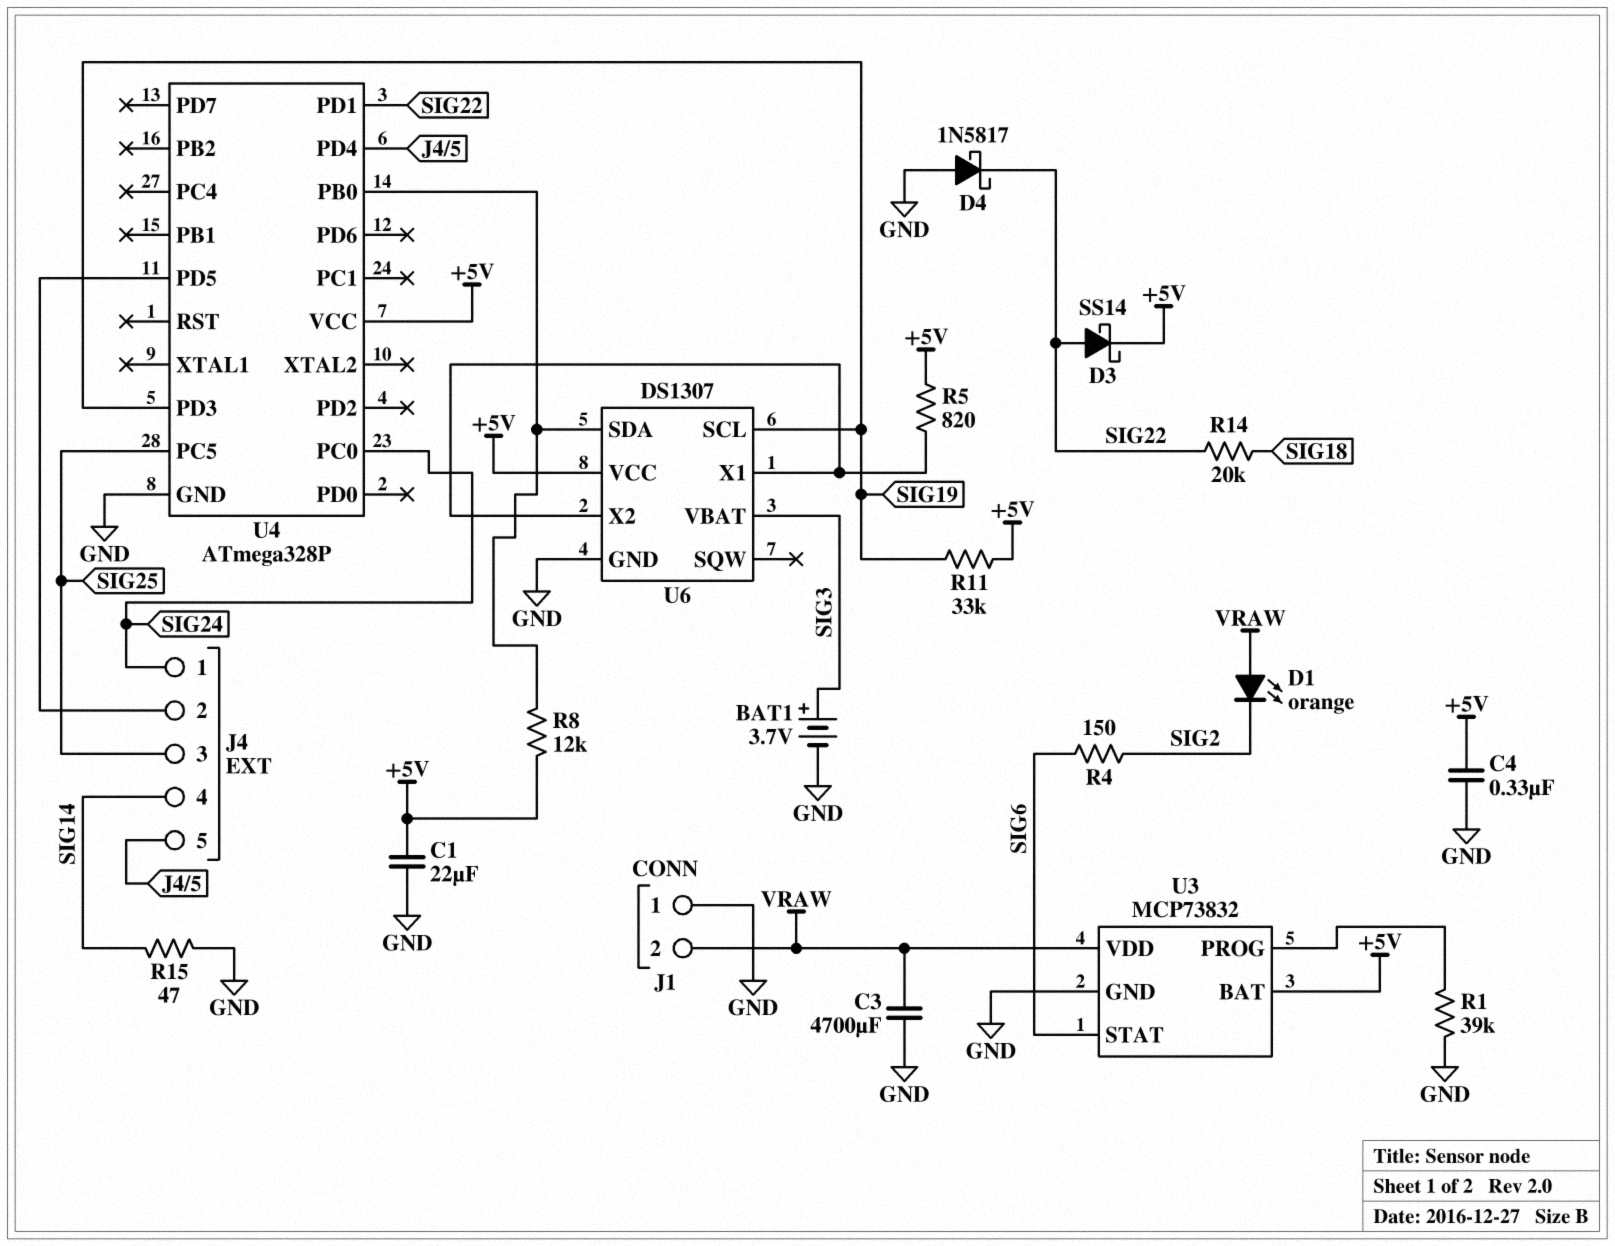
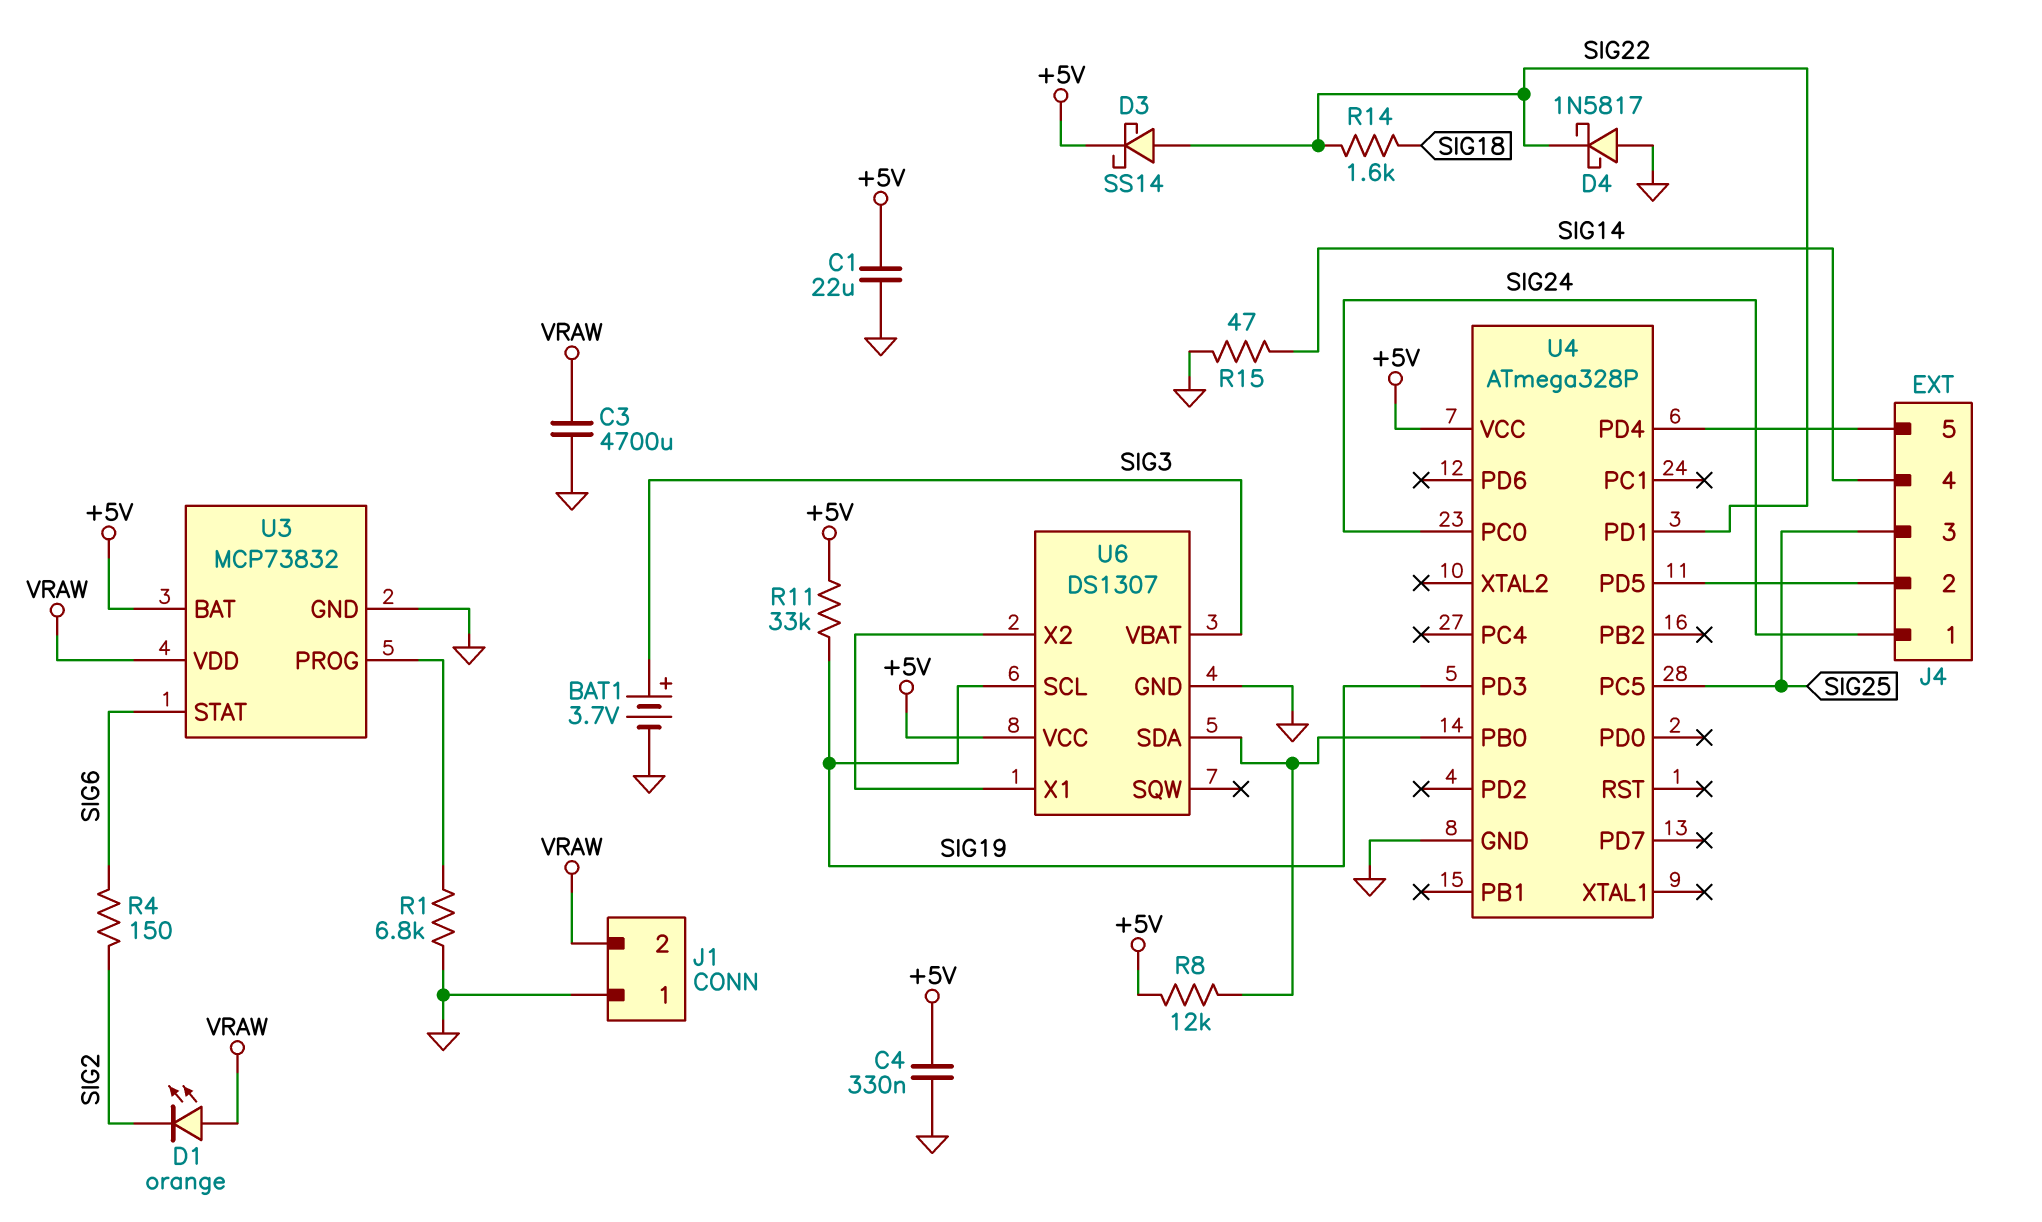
R1: 39k (GND, U3/PROG) -> 6.8k (GND, U3/PROG)
R5: 820 (+5V, U6/X1) -> none
R14: 20k (SIG18, SIG22) -> 1.6k (SIG18, SIG22)

